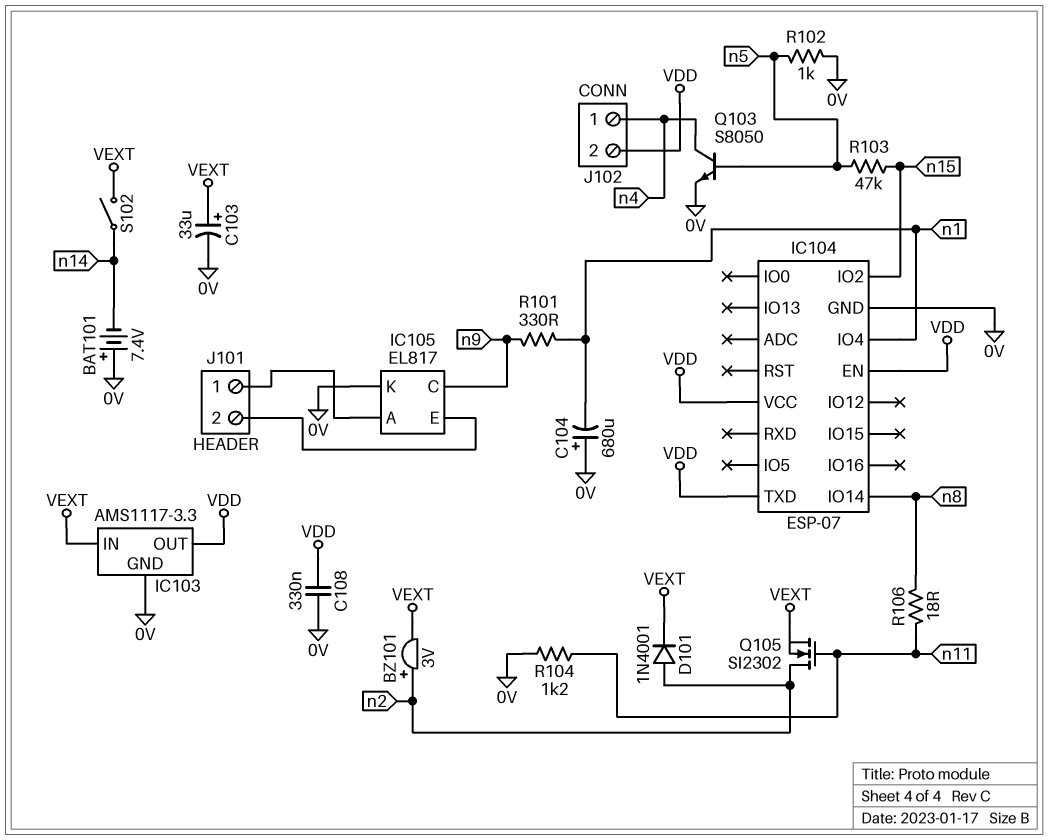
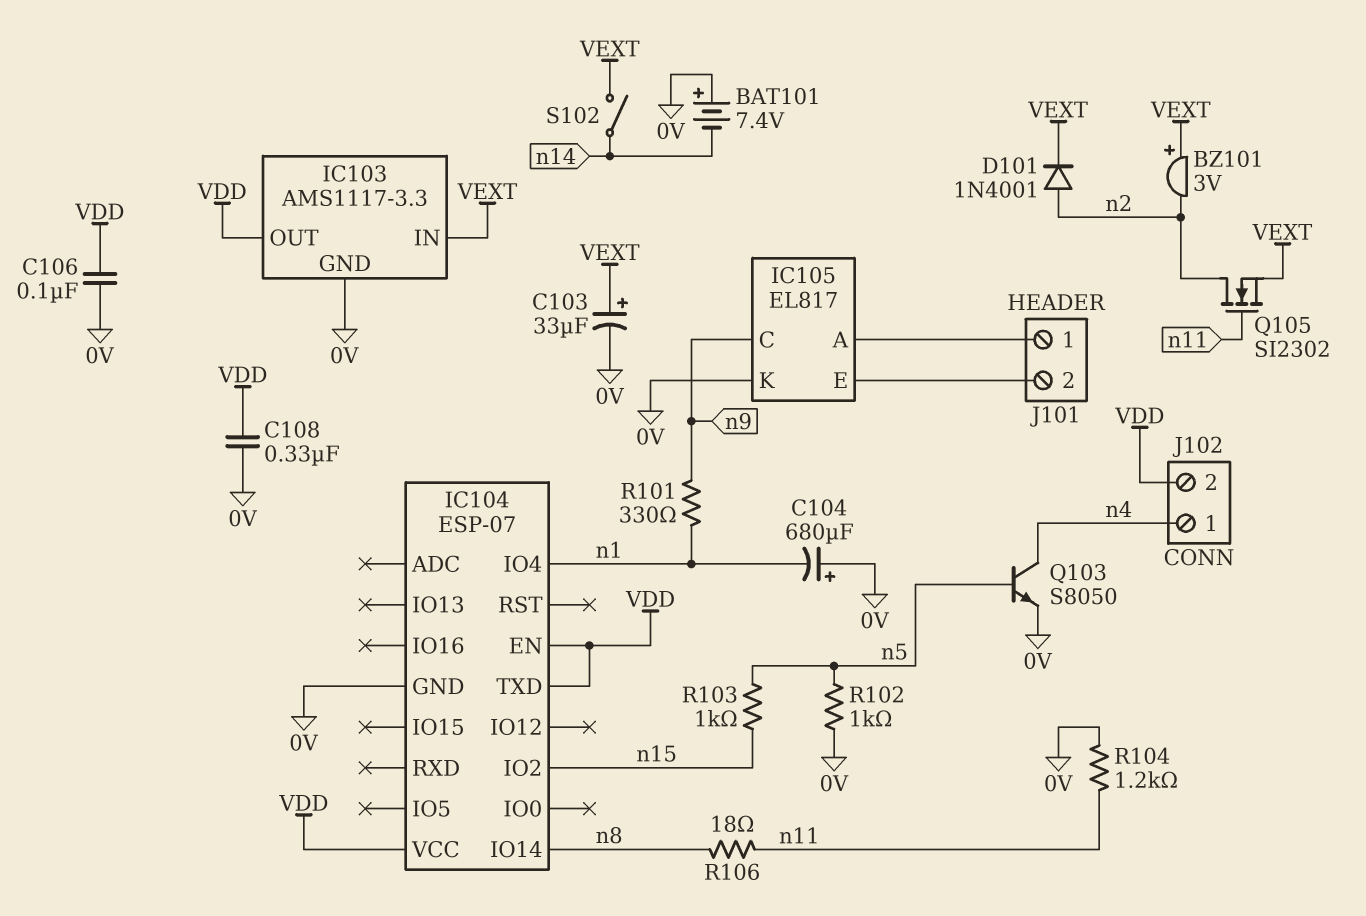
BZ101: buzzer 3V (plus n2, minus VEXT) -> buzzer 3V (plus VEXT, minus n2)
C106: none -> 100nF (0V, VDD)
R103: 47k (n5, n15) -> 1k (n5, n15)

